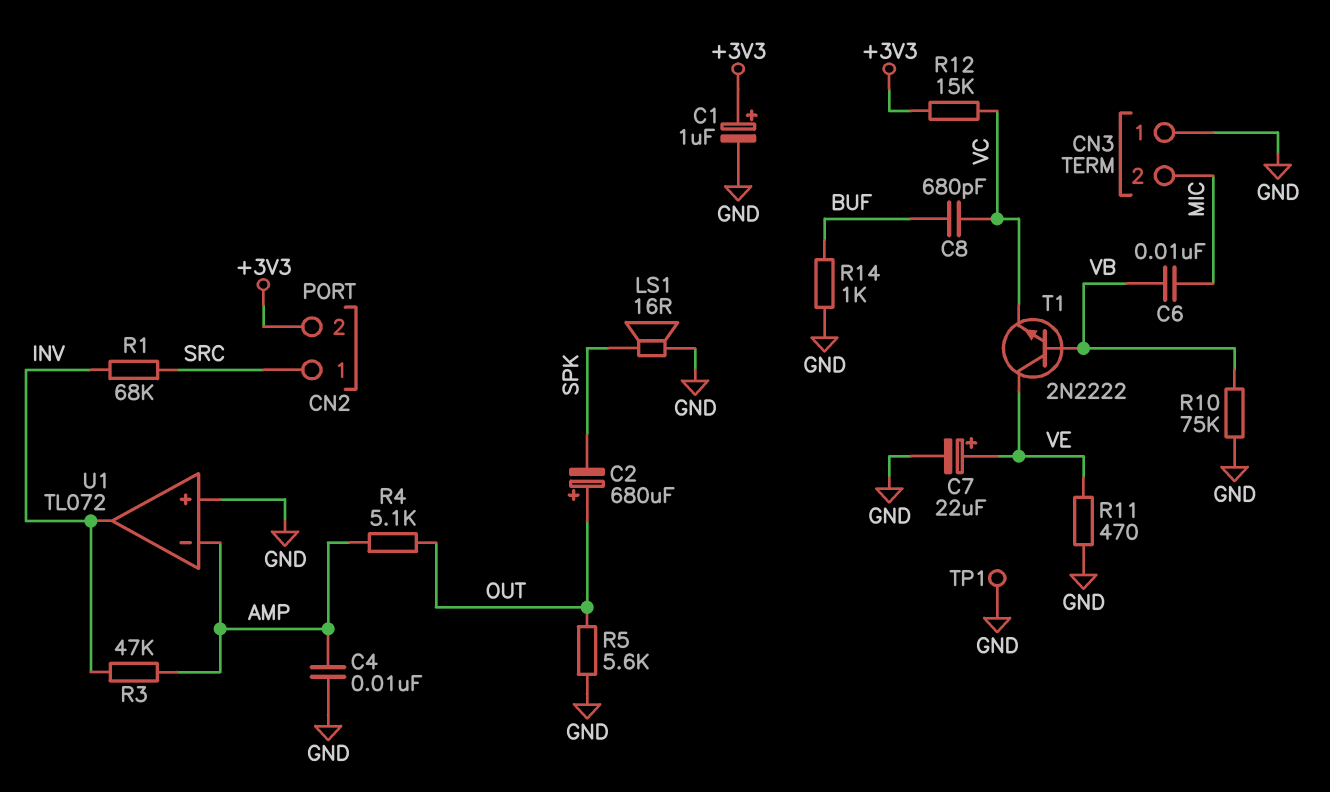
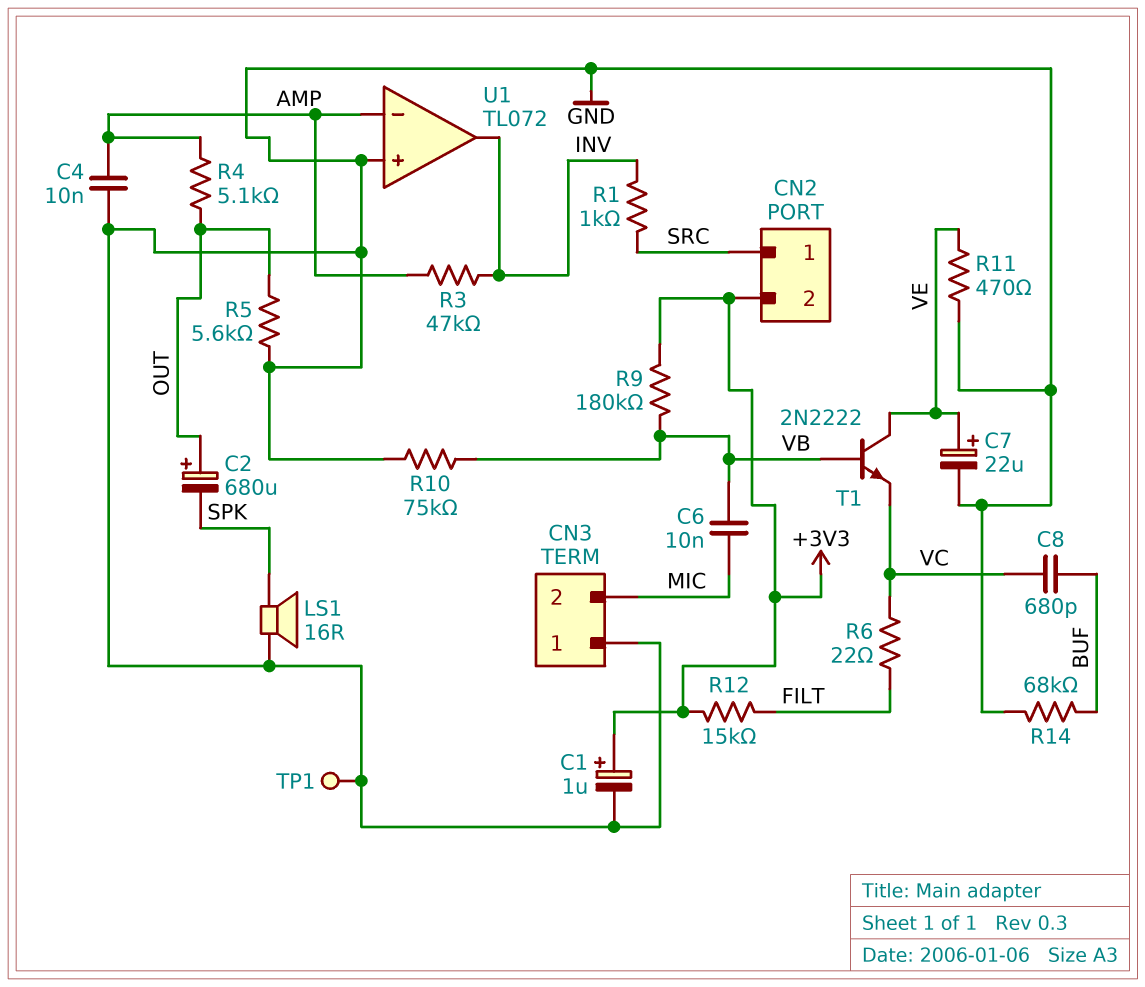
R1: 68k (INV, SRC) -> 1k (INV, SRC)
R6: none -> 22 (FILT, VC)
R9: none -> 180k (+3V3, VB)
R12: 15k (+3V3, VC) -> 15k (+3V3, FILT)
R14: 1k (BUF, GND) -> 68k (BUF, GND)

